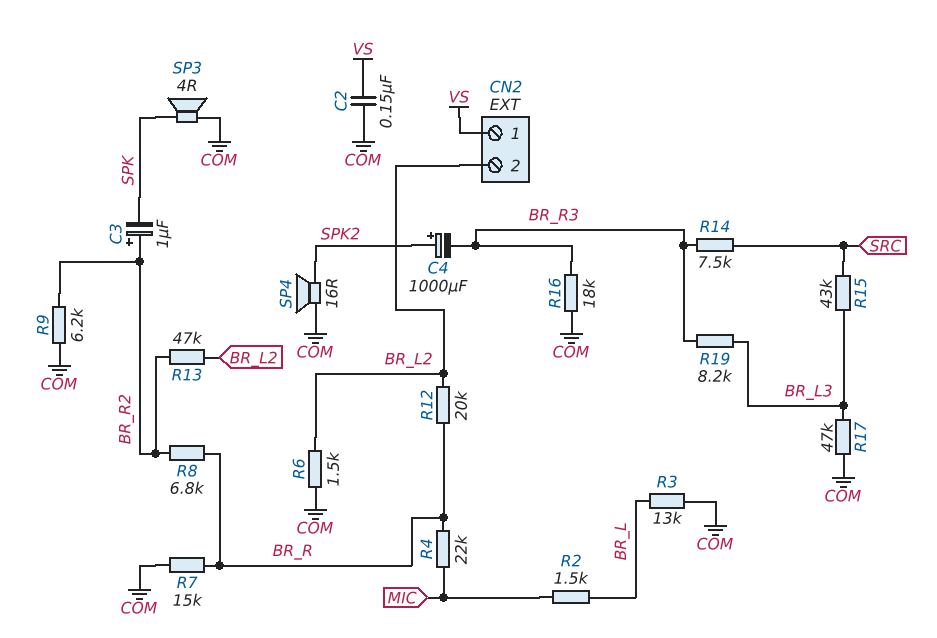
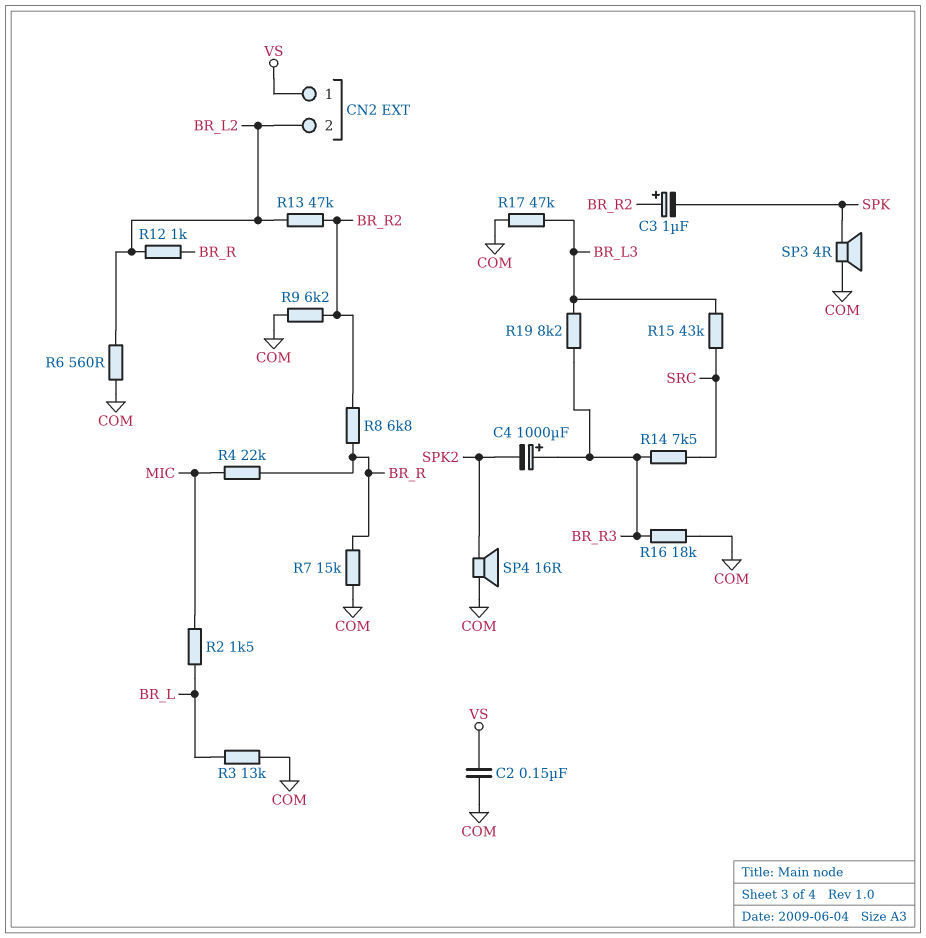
C4: 1000uF (plus SPK2, minus BR_R3) -> 1000uF (plus BR_R3, minus SPK2)
R6: 1.5k (BR_L2, COM) -> 560 (BR_L2, COM)
R12: 20k (BR_L2, BR_R) -> 1k (BR_L2, BR_R)

